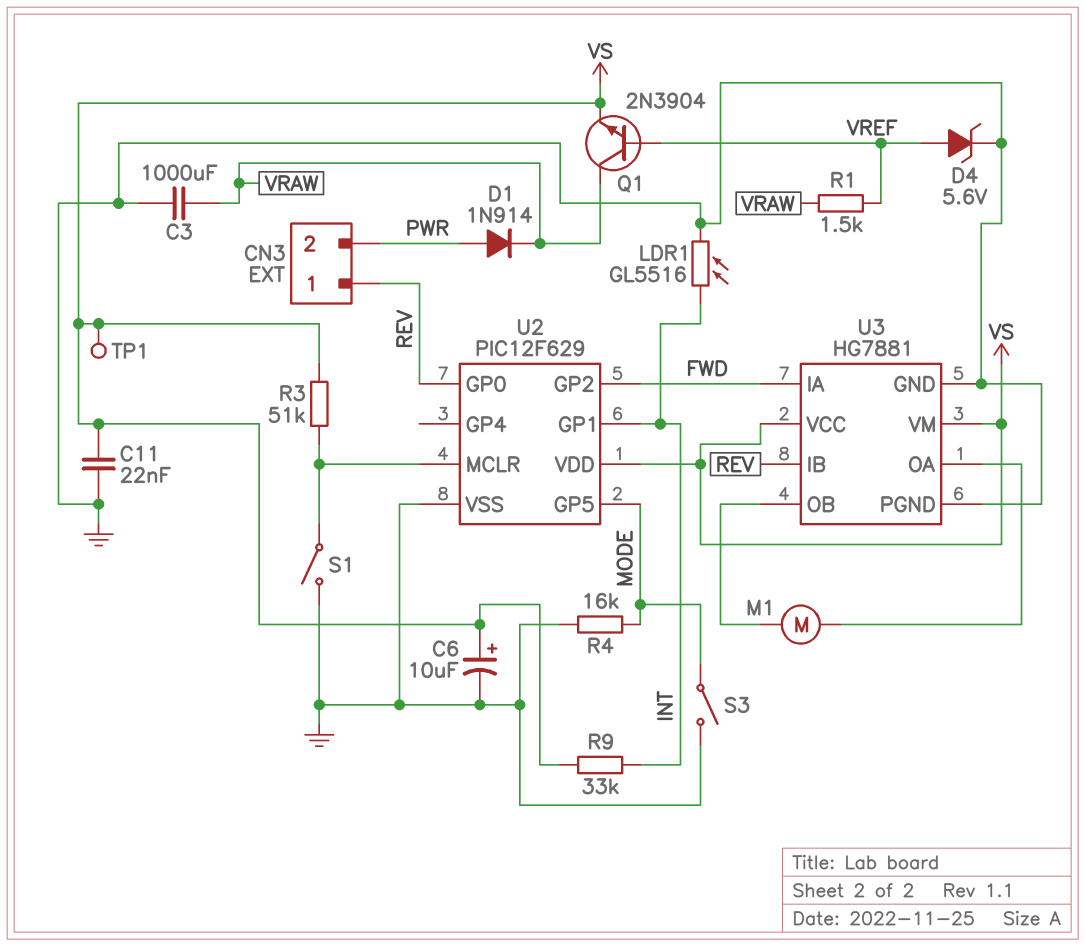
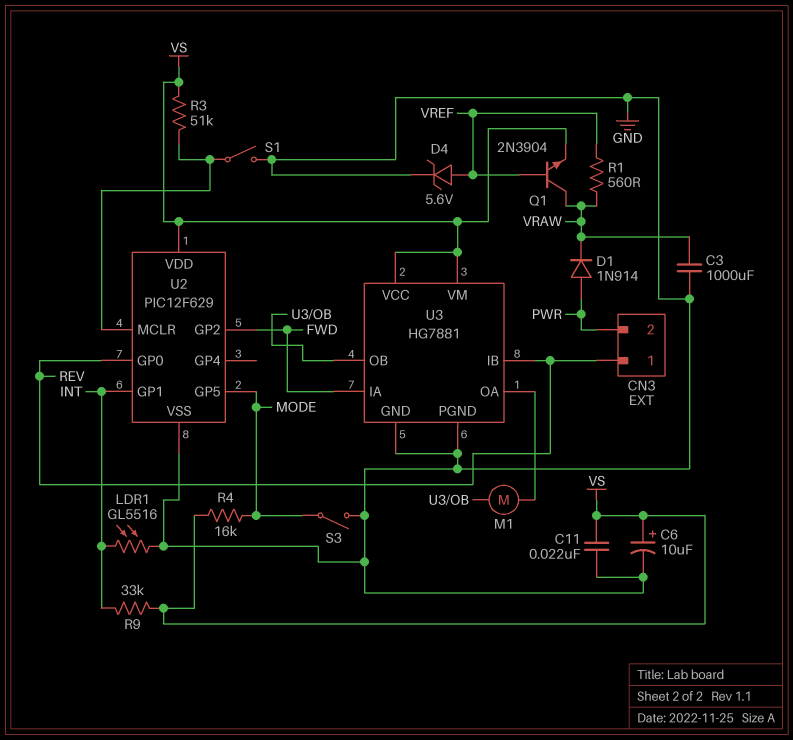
R1: 1.5k (VRAW, VREF) -> 560 (VRAW, VREF)
R4: 16k (GND, MODE) -> 16k (MODE, VS)
TP1: test point (VS) -> none

